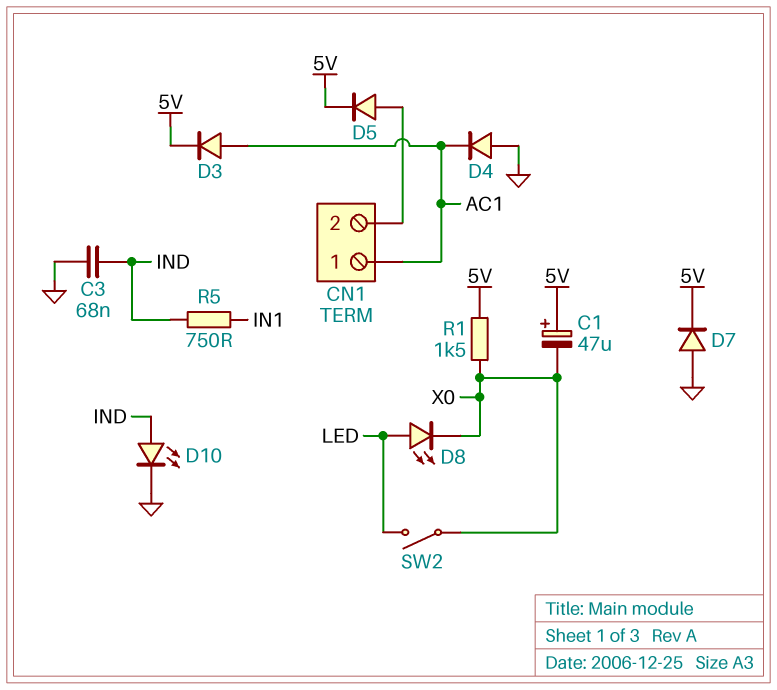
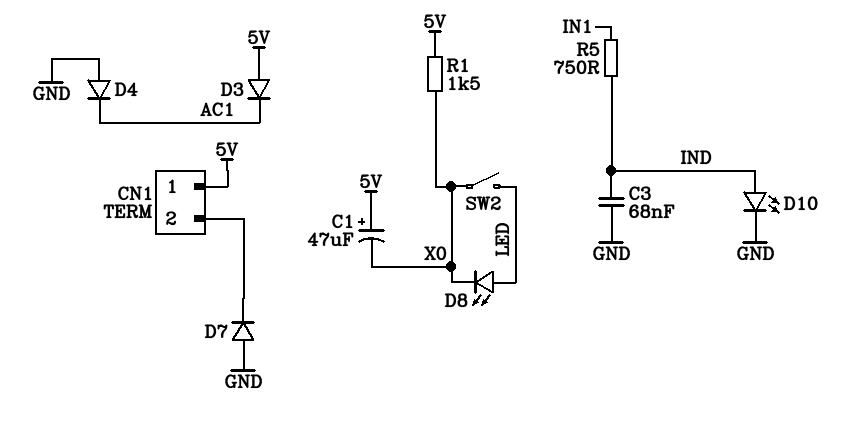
CN1 pin 1: AC1 -> 5V
D3: diode (A AC1, K 5V) -> diode (A 5V, K AC1)
D5: diode (A CN1/2, K 5V) -> none
D7: diode (A GND, K 5V) -> diode (A GND, K CN1/2)

